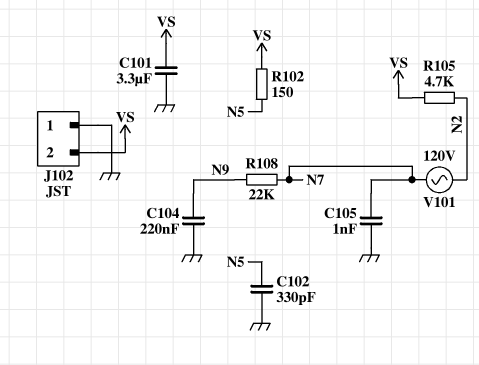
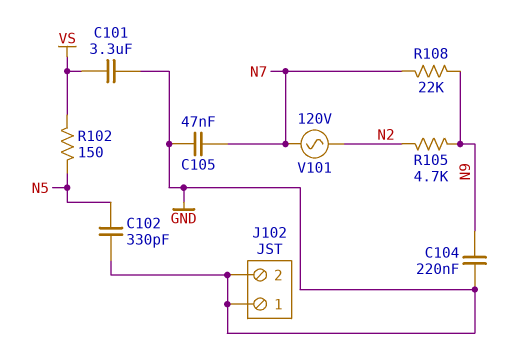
C105: 1nF (GND, N7) -> 47nF (GND, N7)
J102 pin 2: VS -> GND
R105: 4.7k (N2, VS) -> 4.7k (N2, N9)

